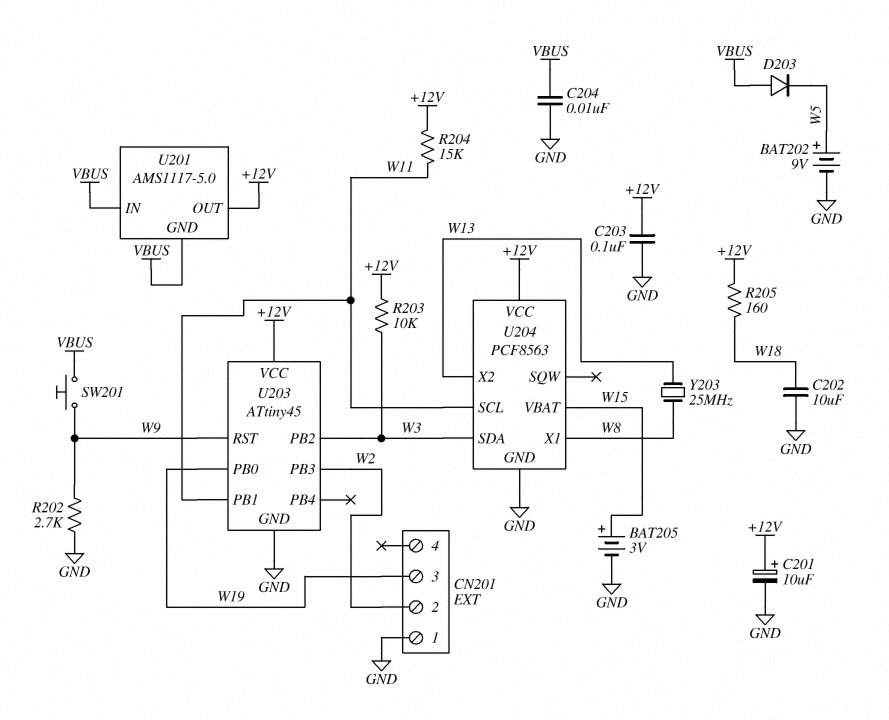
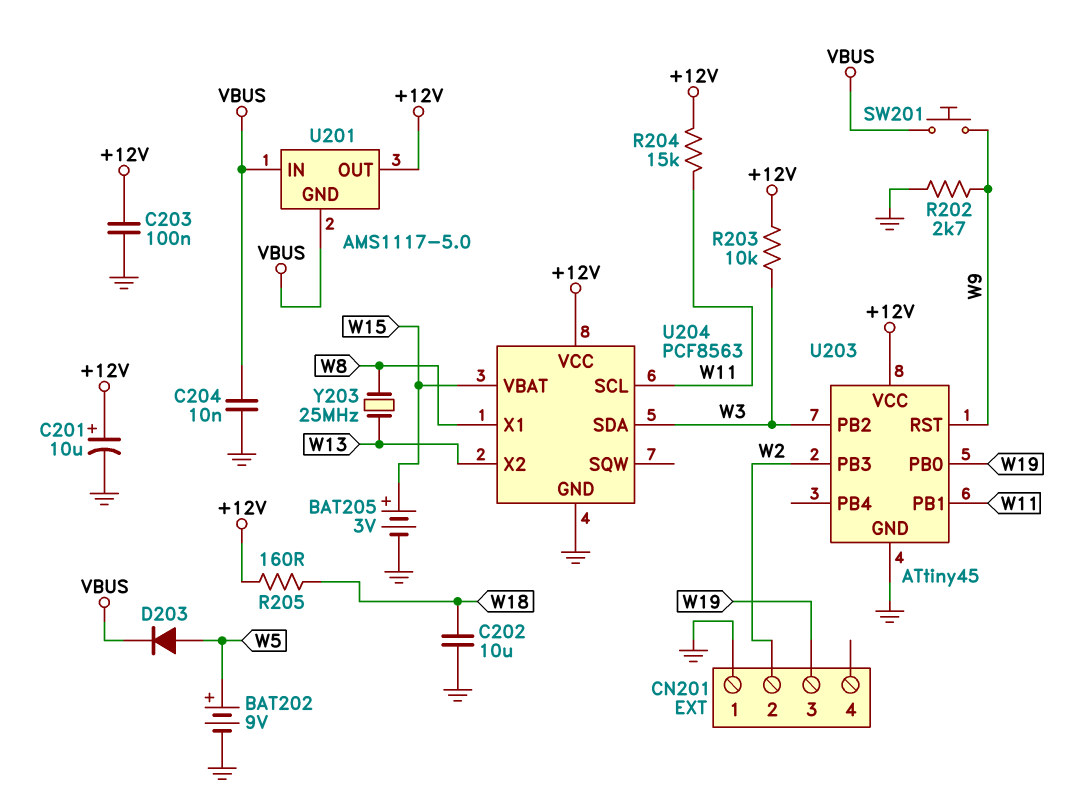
D203: diode (A VBUS, K W5) -> diode (A W5, K VBUS)

